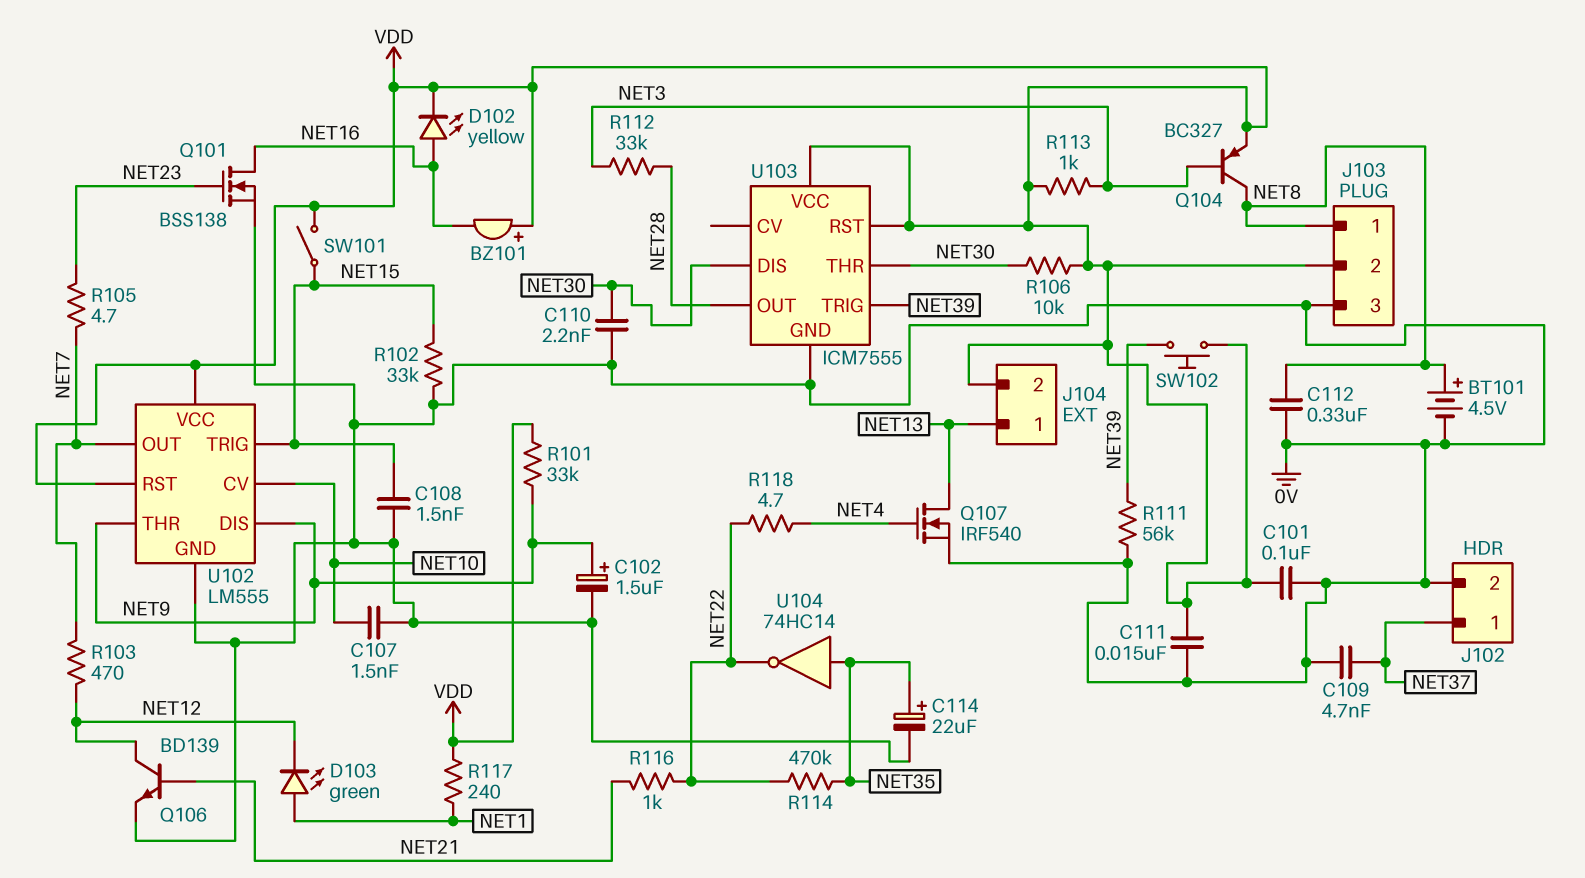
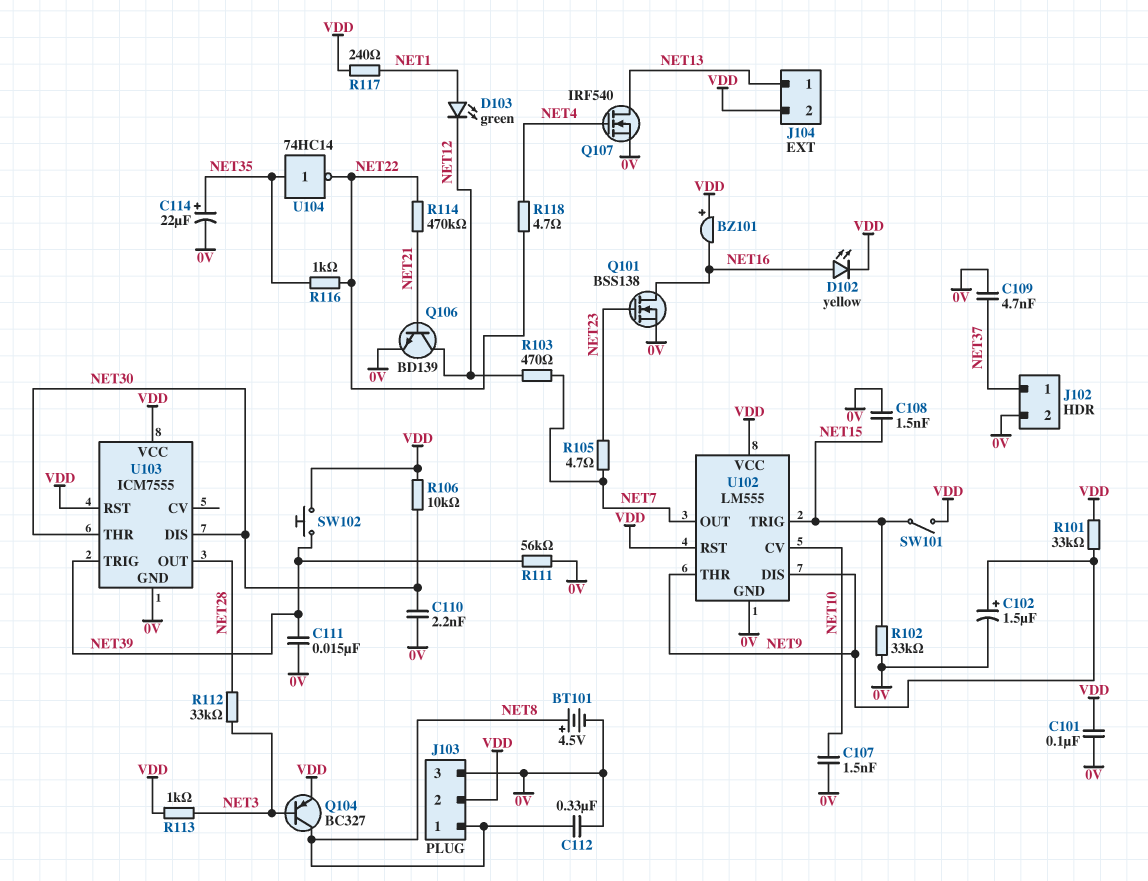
C111: 15nF (0V, VDD) -> 15nF (0V, NET39)
R114: 470k (NET22, NET35) -> 470k (NET21, NET22)
R116: 1k (NET21, NET22) -> 1k (NET22, NET35)

